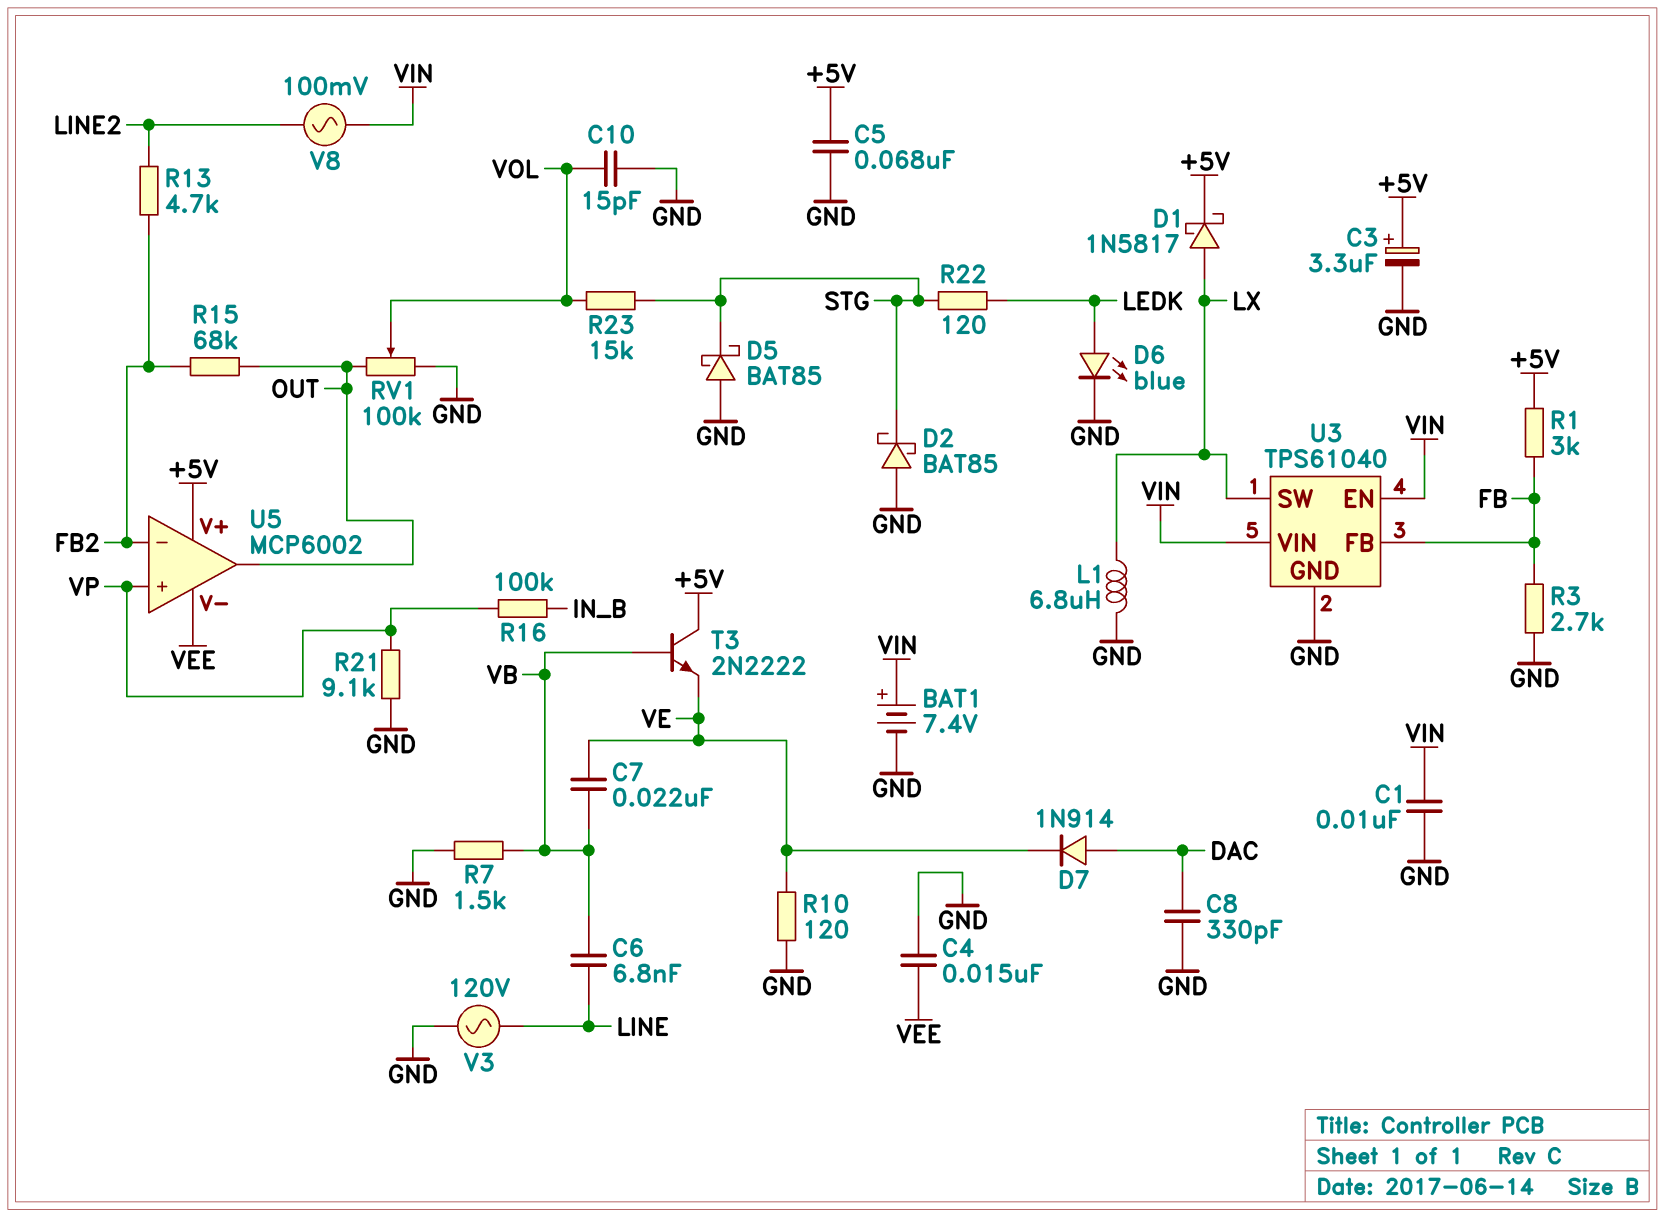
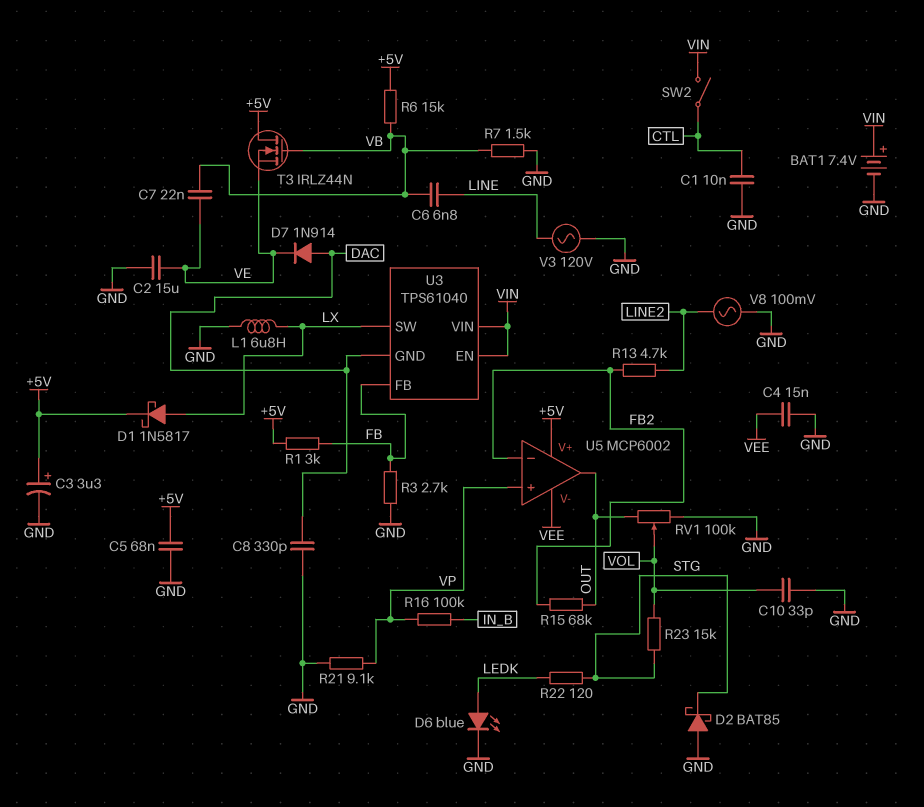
C1: 10nF (GND, VIN) -> 10nF (CTL, GND)
C2: none -> 15uF (GND, VE)
C10: 15pF (GND, VOL) -> 33pF (GND, VOL)
D5: schottky BAT85 (A GND, K STG) -> none
R6: none -> 15k (+5V, VB)
R10: 120 (GND, VE) -> none
SW2: none -> switch (CTL, VIN)
T3: NPN 2N2222 (B VB, C +5V, E VE) -> NMOS IRLZ44N (G VB, D +5V, S VE)
U3 pin GND: GND -> DAC
V8: AC 100mV (LINE2, VIN) -> AC 100mV (GND, LINE2)

